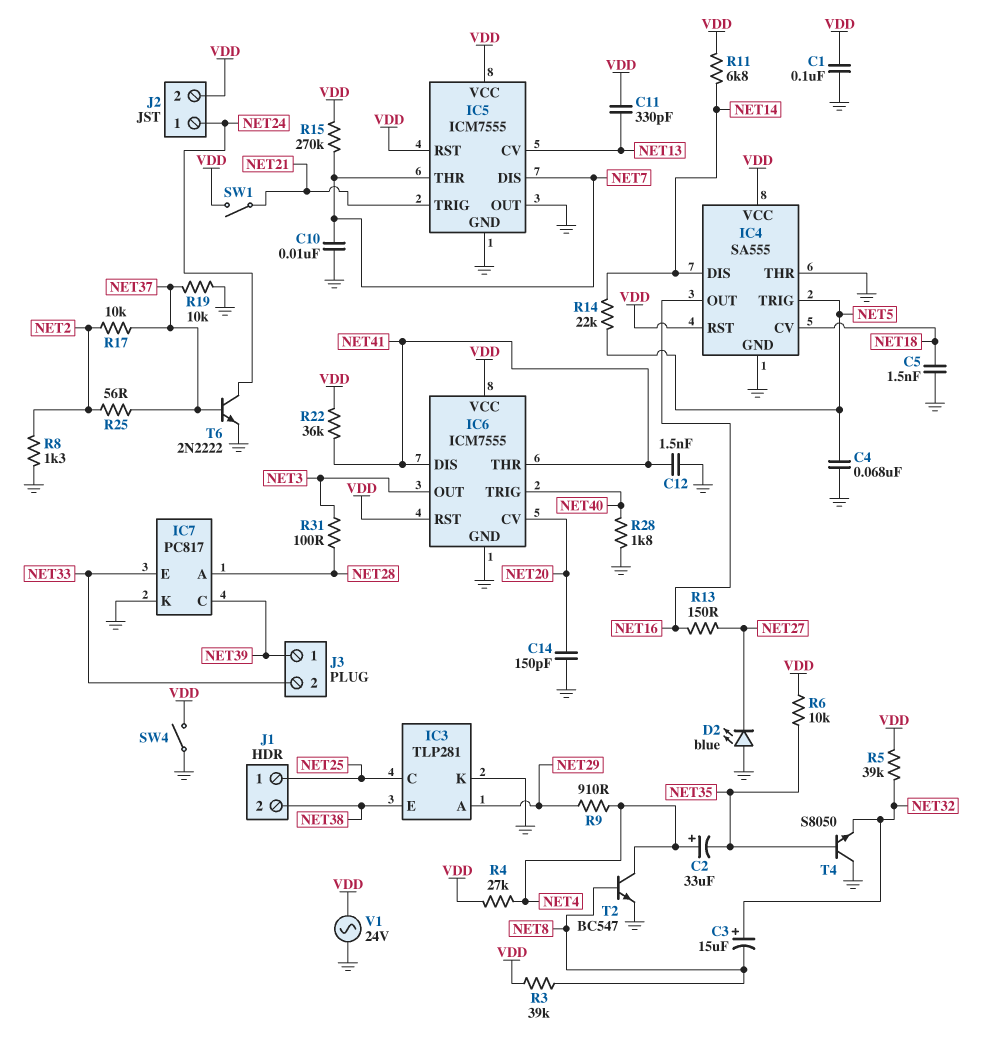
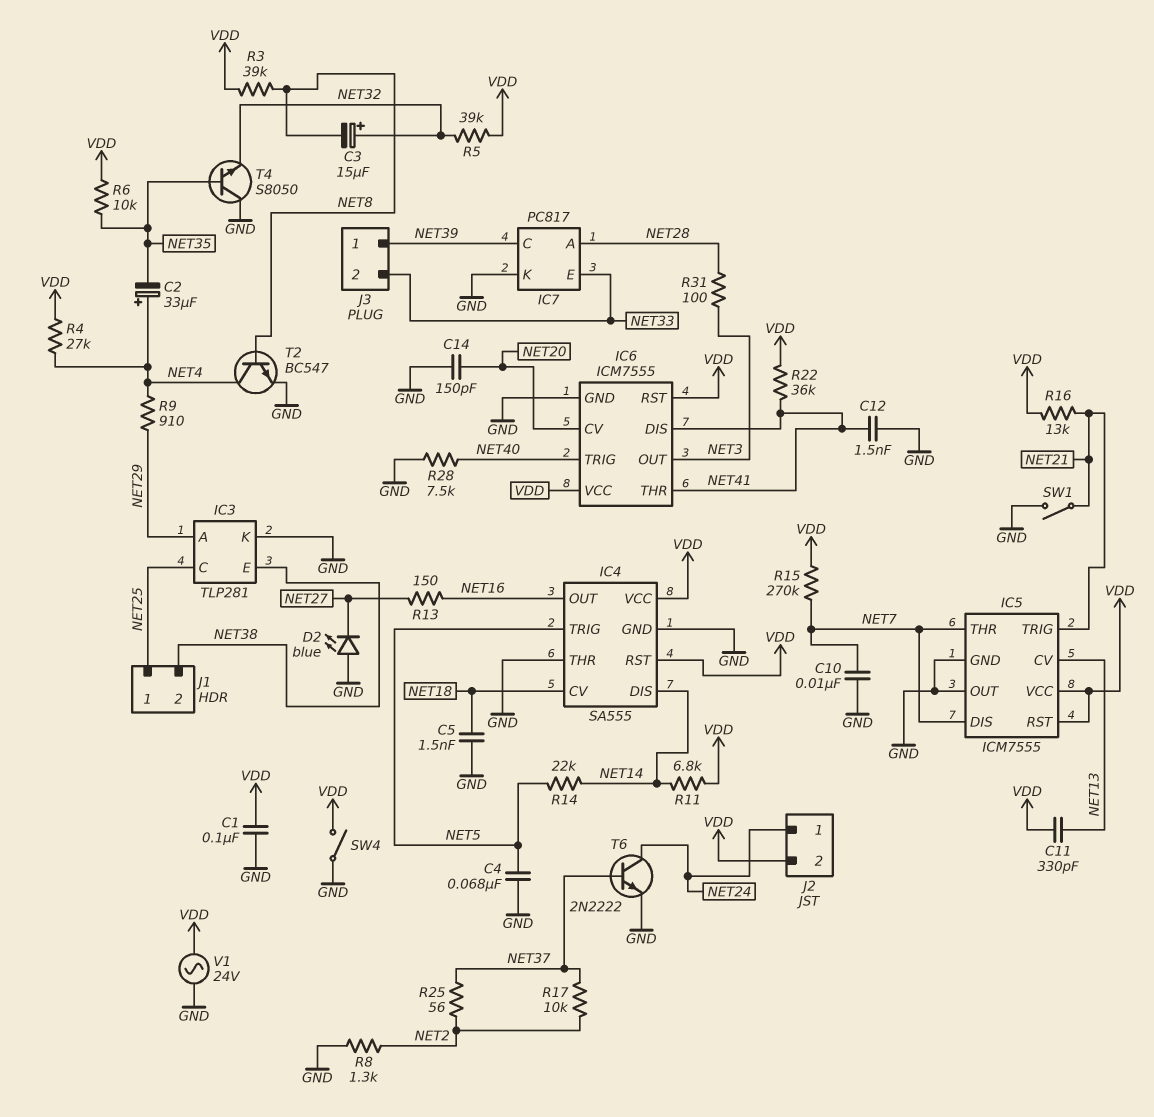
R16: none -> 13k (NET21, VDD)
R19: 10k (GND, NET37) -> none
R28: 1.8k (GND, NET40) -> 7.5k (GND, NET40)
SW1: switch (NET21, VDD) -> switch (GND, NET21)

